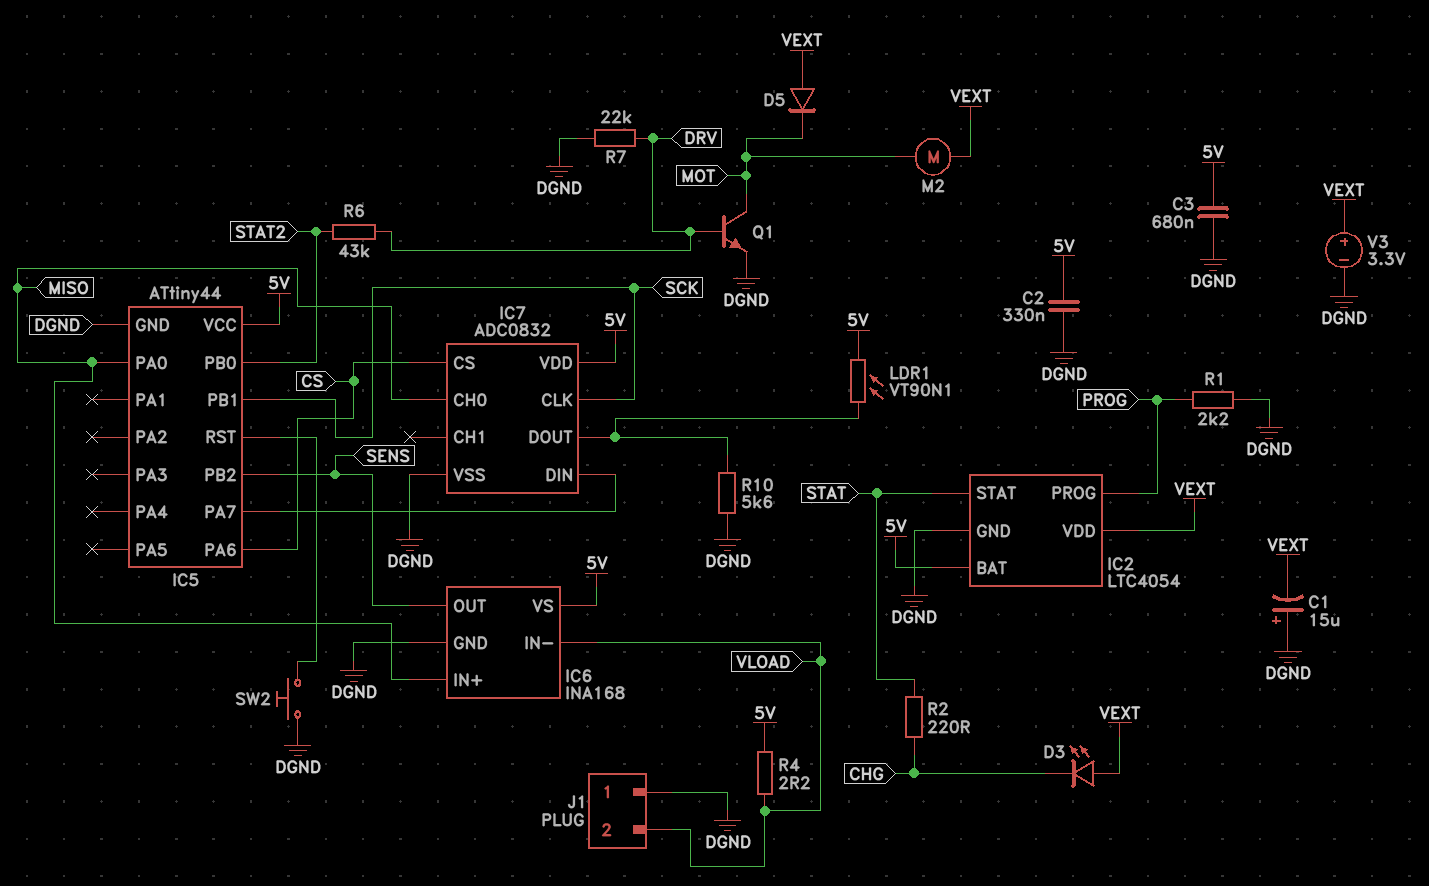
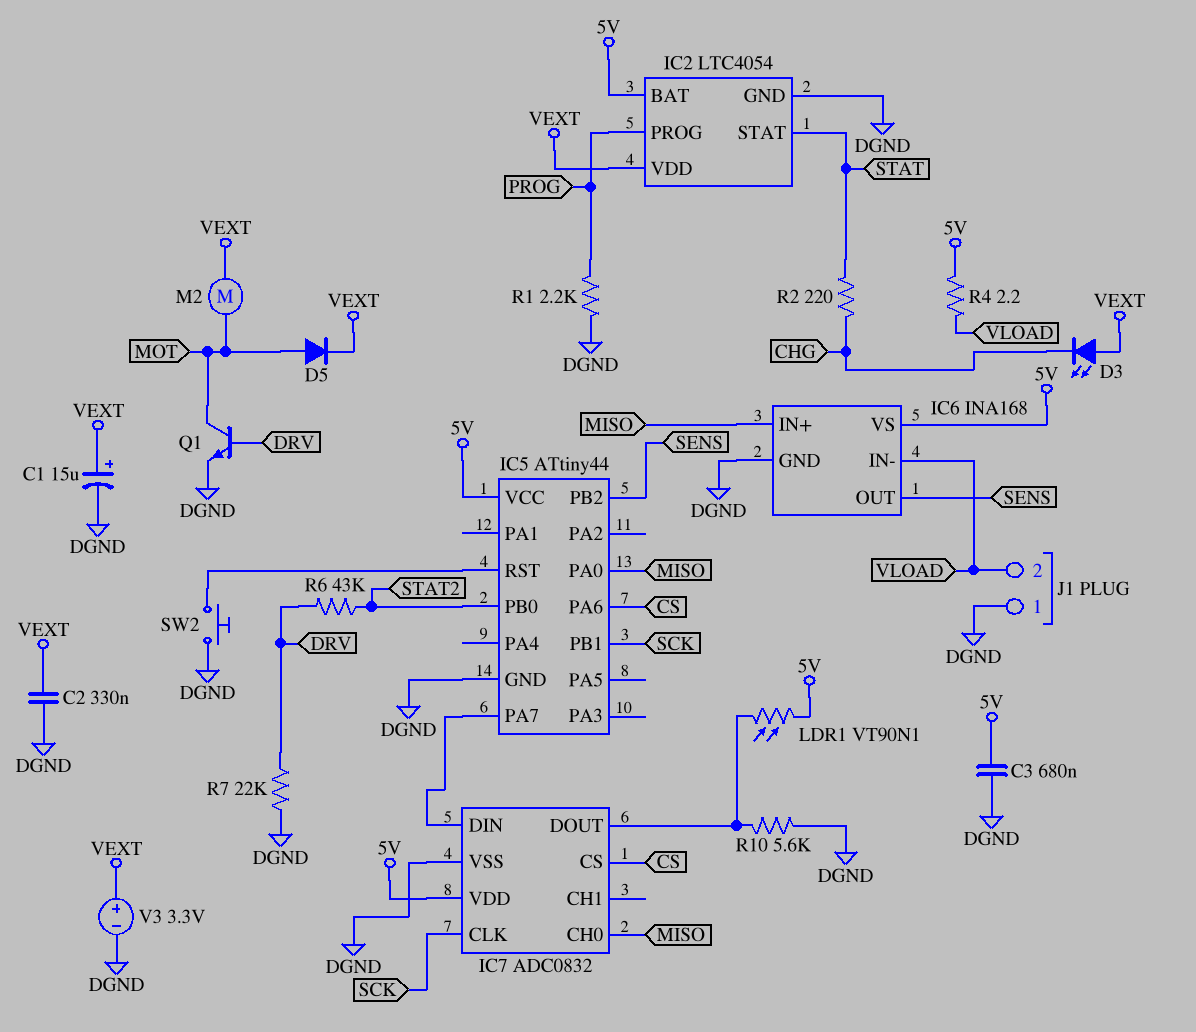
C1: 15uF (plus DGND, minus VEXT) -> 15uF (plus VEXT, minus DGND)
C2: 330nF (5V, DGND) -> 330nF (DGND, VEXT)
D5: diode (A VEXT, K MOT) -> diode (A MOT, K VEXT)

